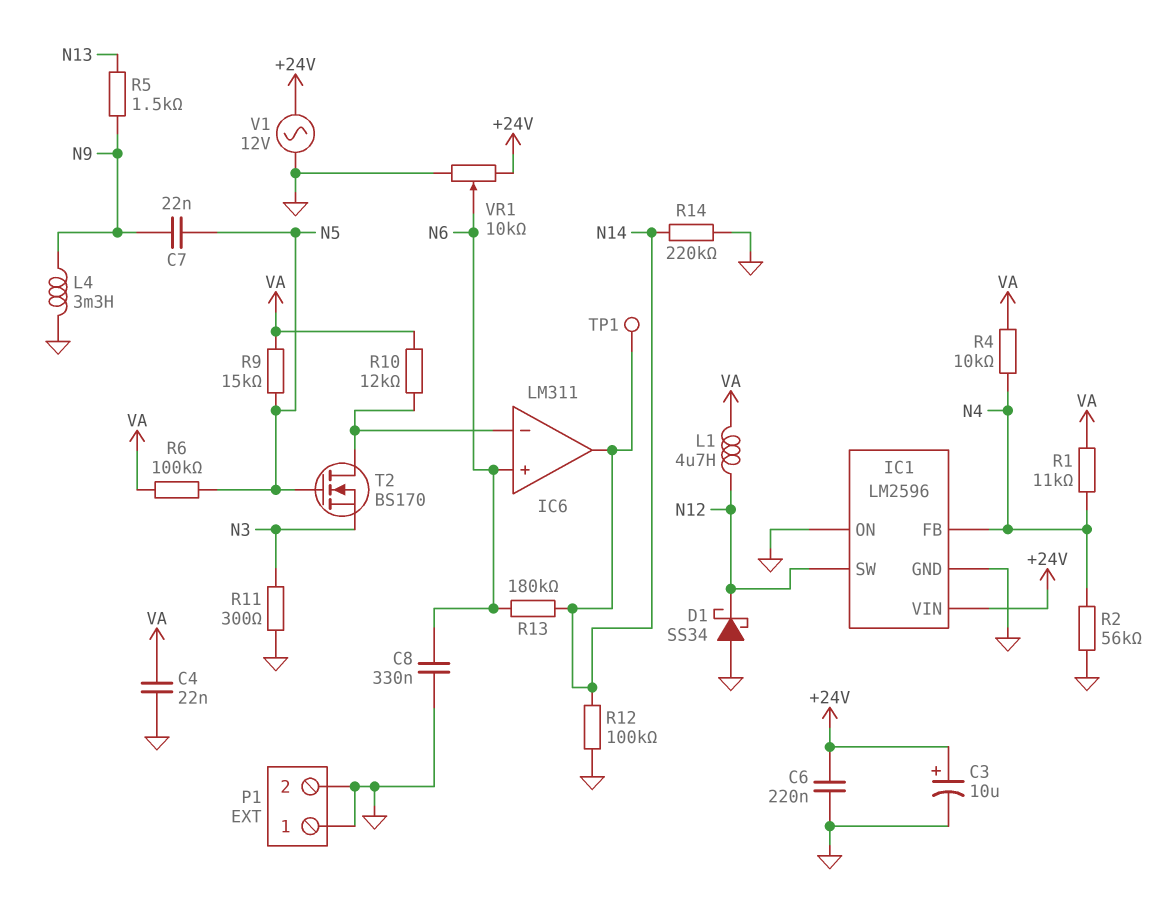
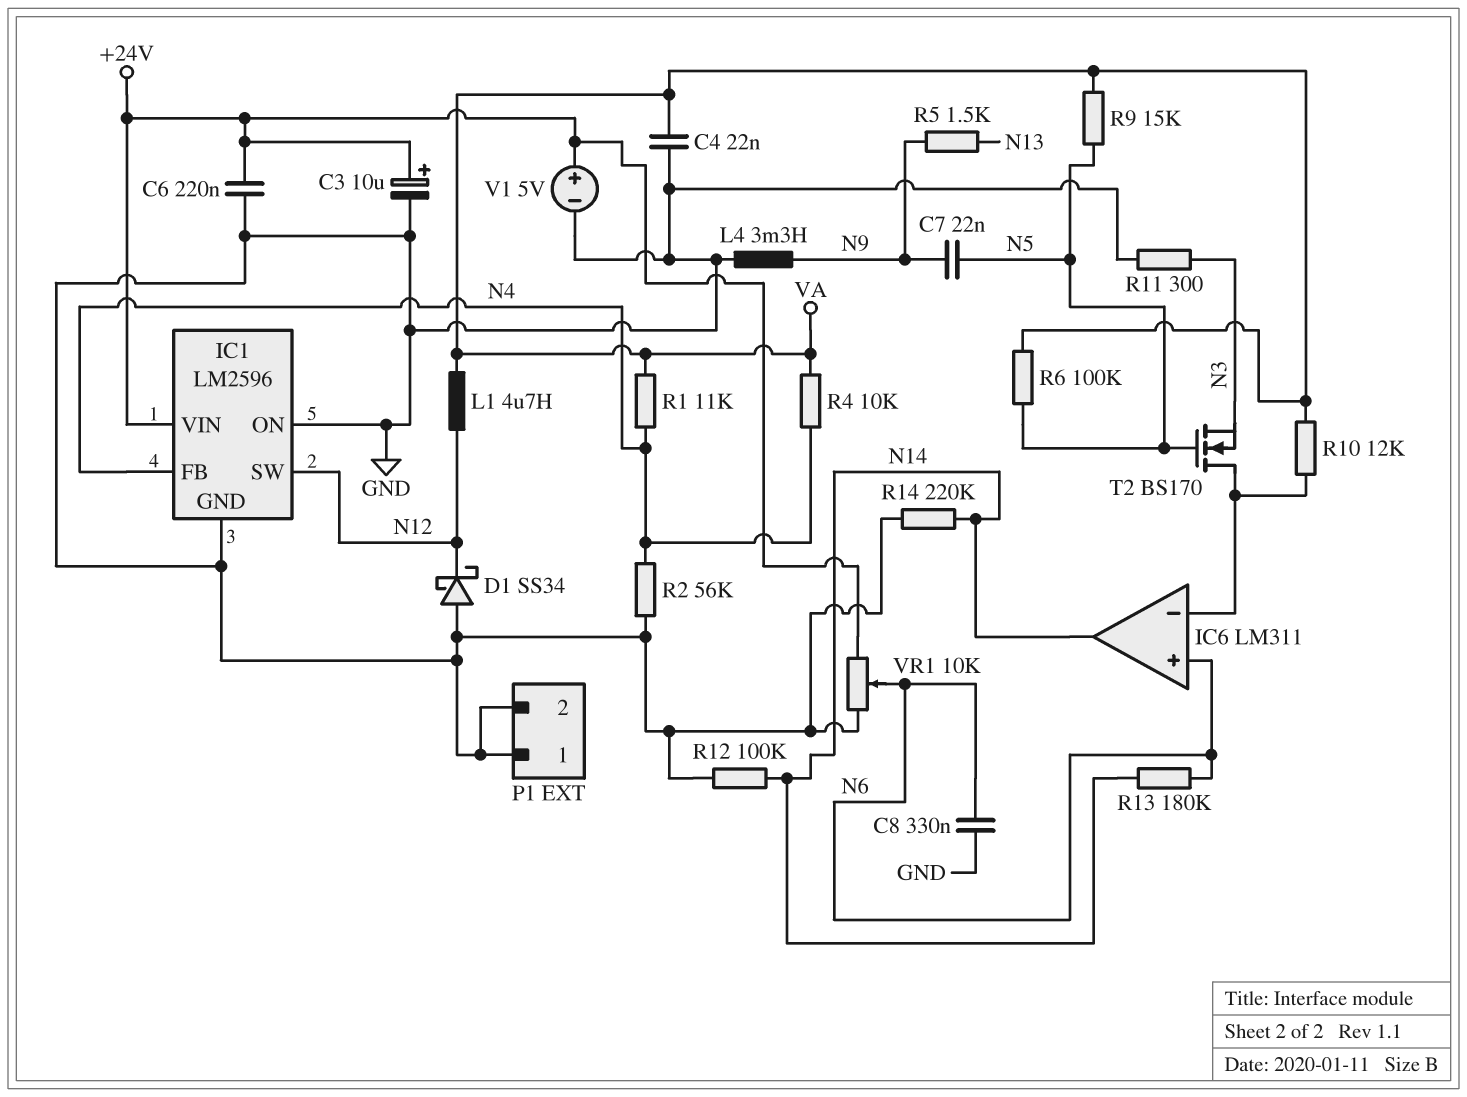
TP1: test point (N14) -> none
V1: AC 12V (+24V, GND) -> 5V (plus +24V, minus GND)

